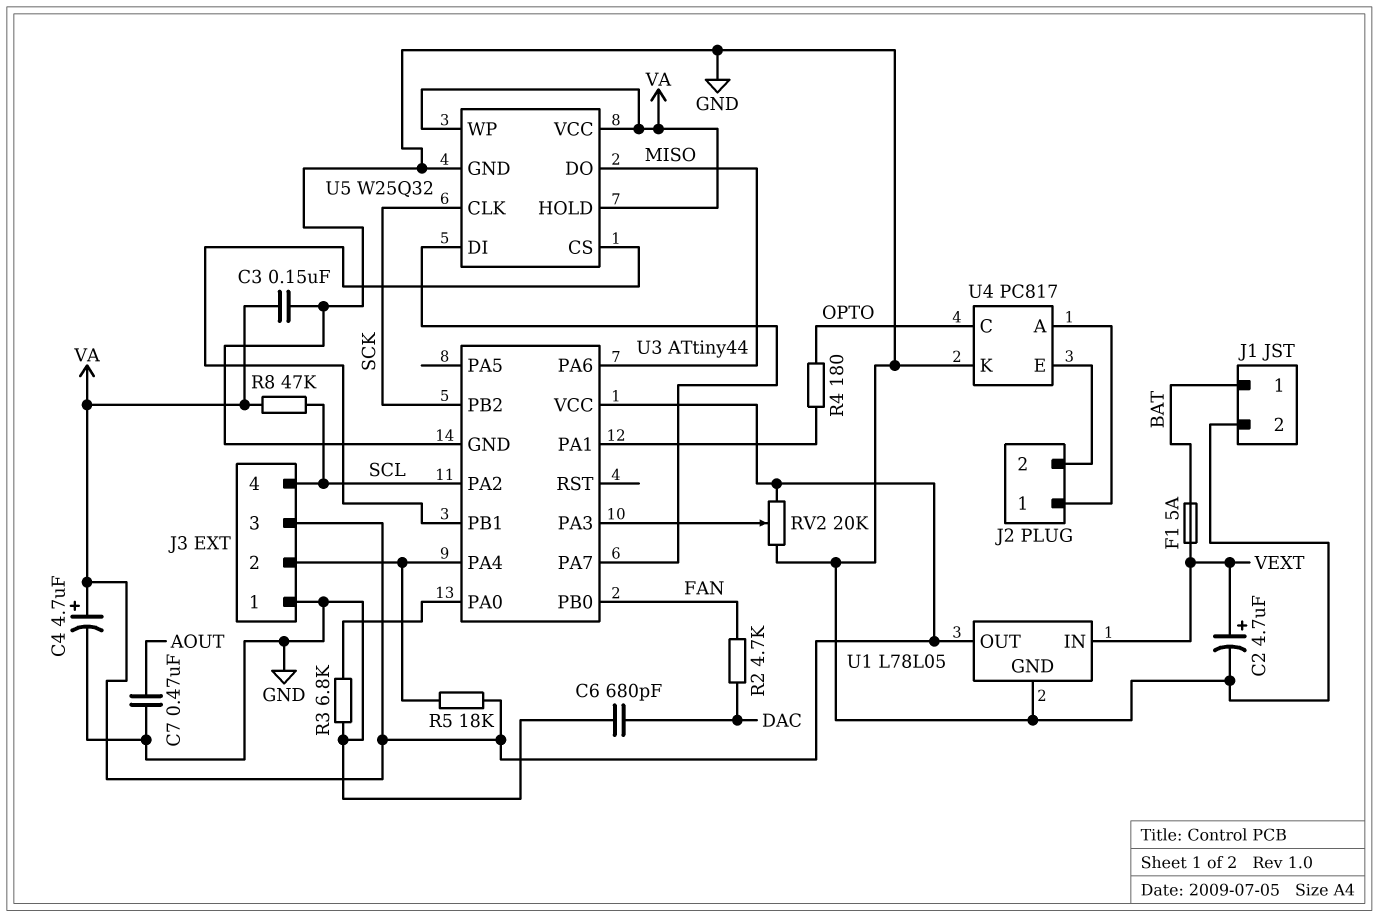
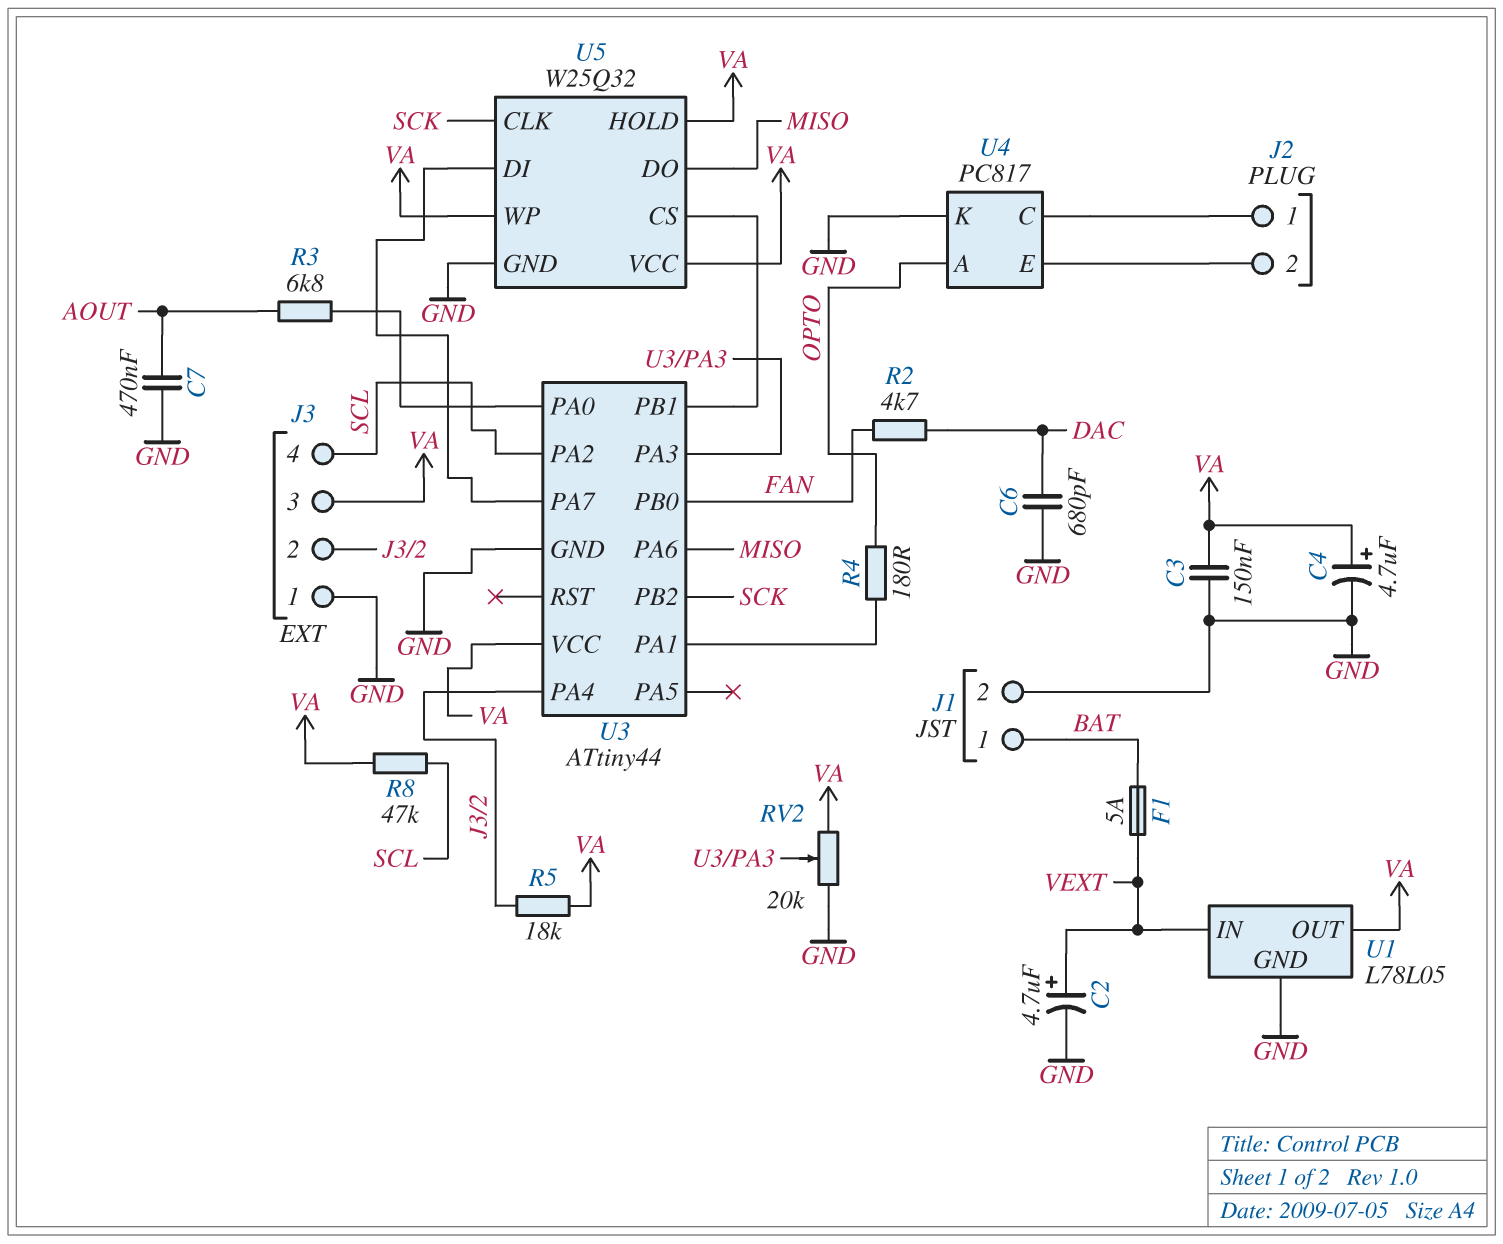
R3: 6.8k (GND, U3/PA0) -> 6.8k (AOUT, U3/PA0)
U4 pin A: J2/1 -> OPTO
U4 pin C: OPTO -> J2/1

